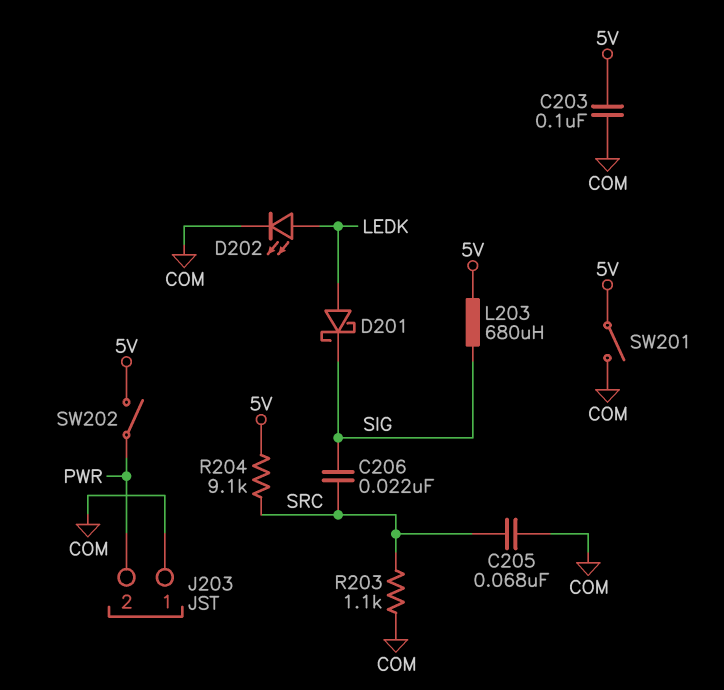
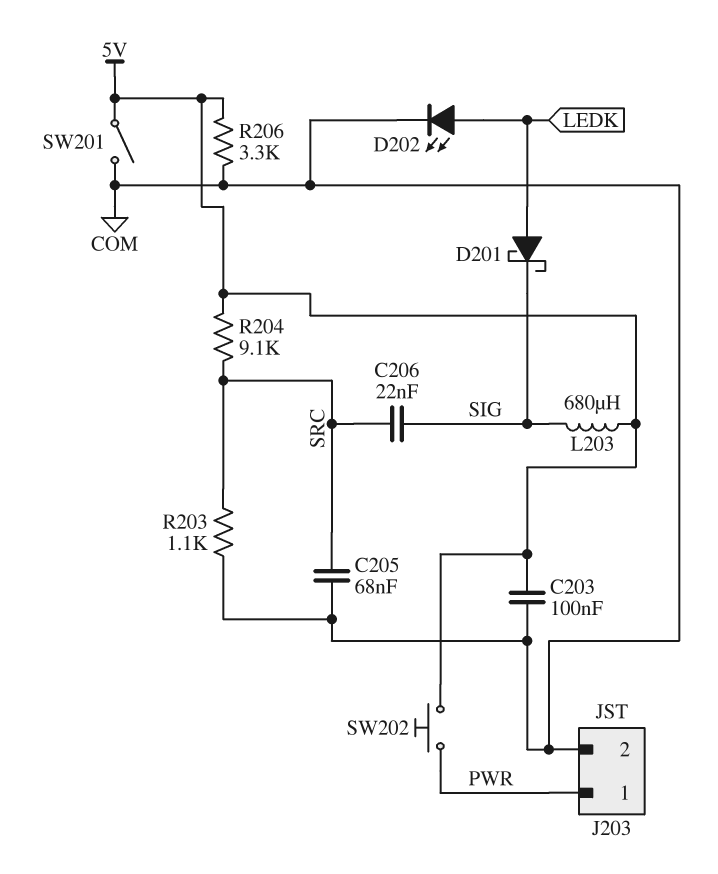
J203 pin 1: COM -> PWR
J203 pin 2: PWR -> COM
R206: none -> 3.3k (5V, COM)
SW202: switch (5V, PWR) -> button (5V, PWR)

